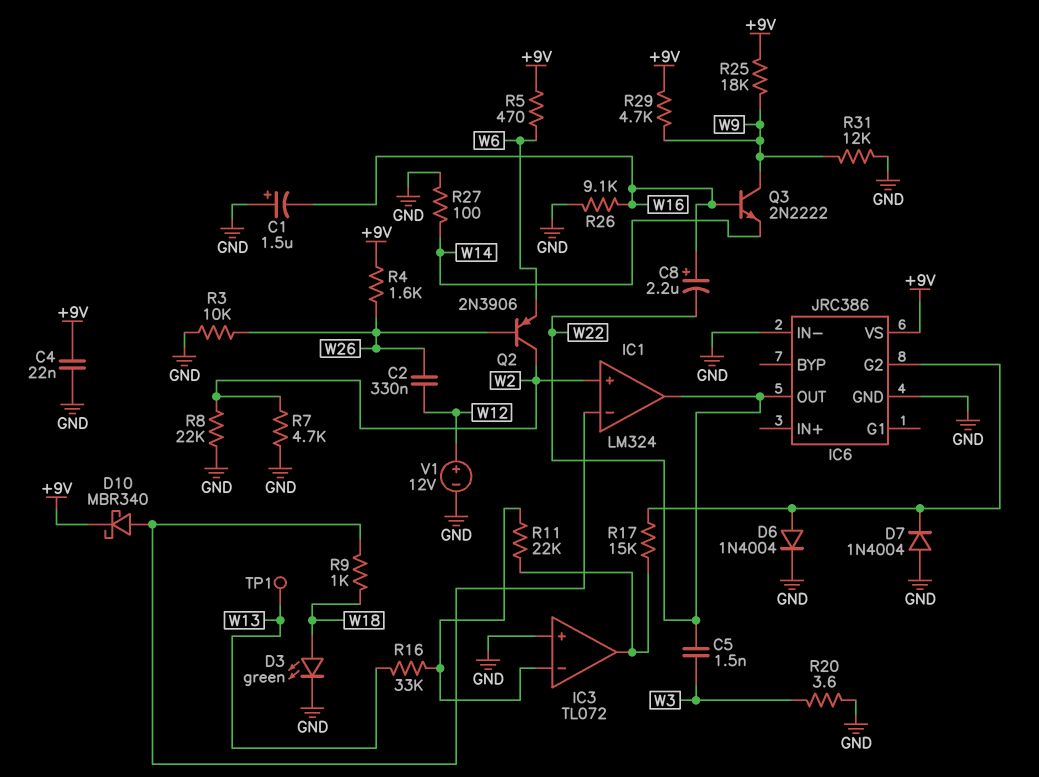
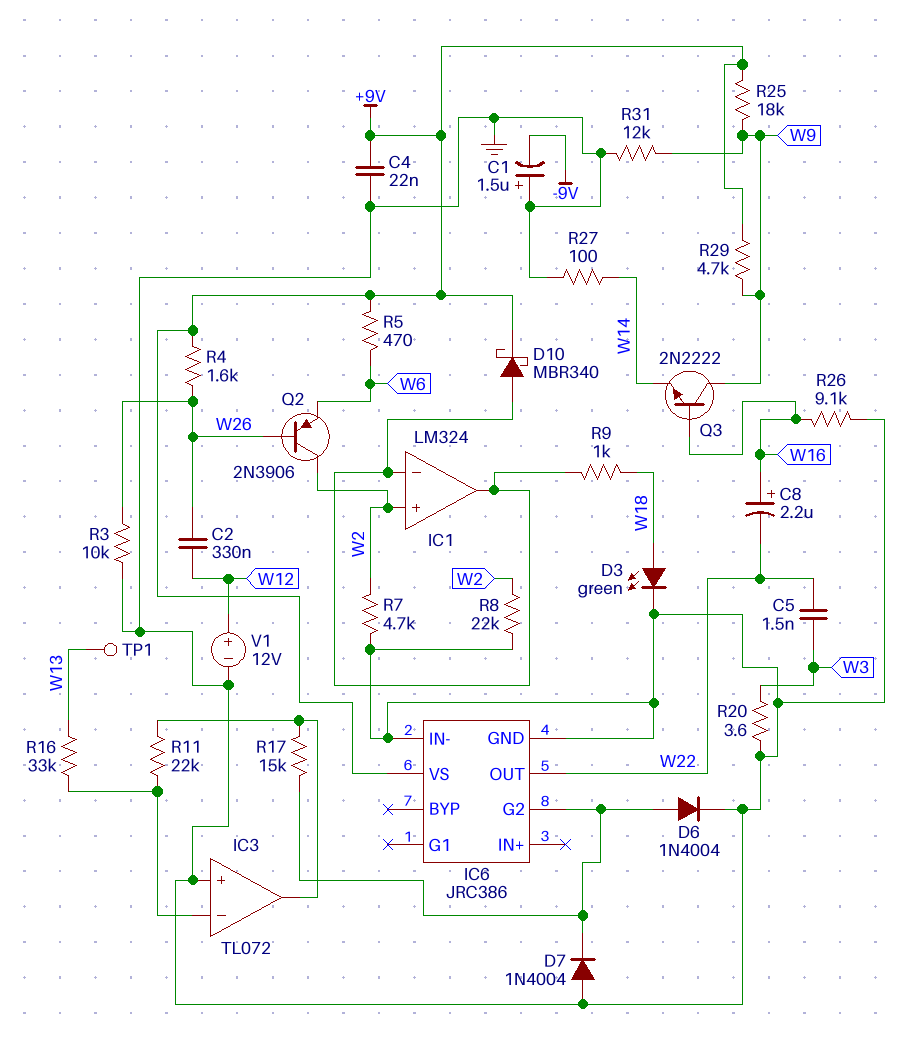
C1: 1.5uF (plus GND, minus W16) -> 1.5uF (plus GND, minus -9V)
IC1 pin out: W22 -> IC1/in-

